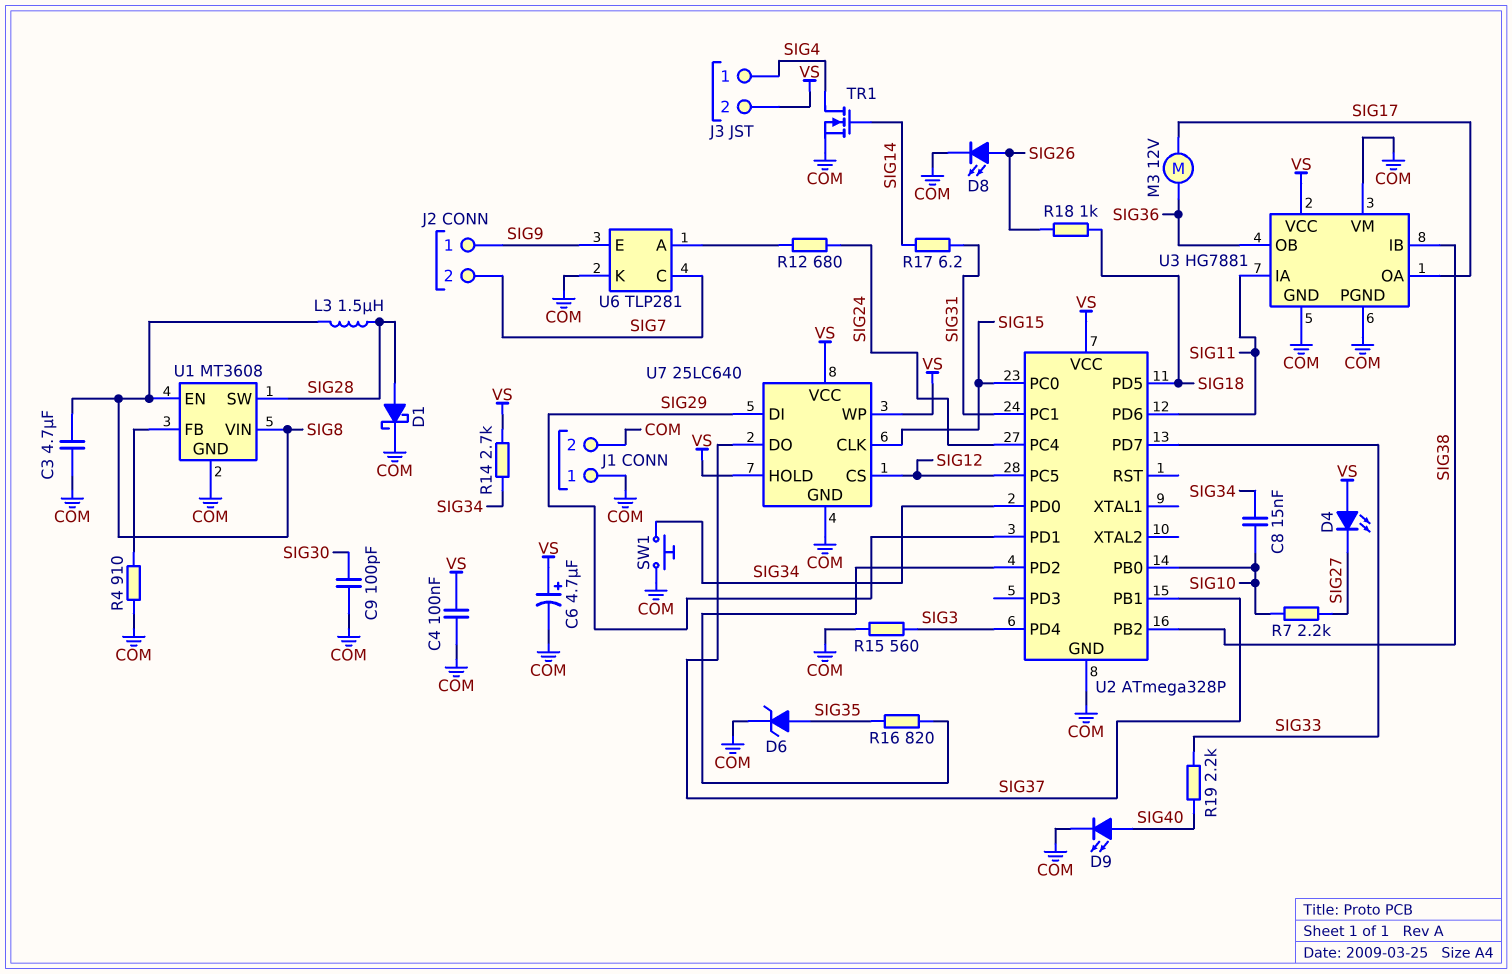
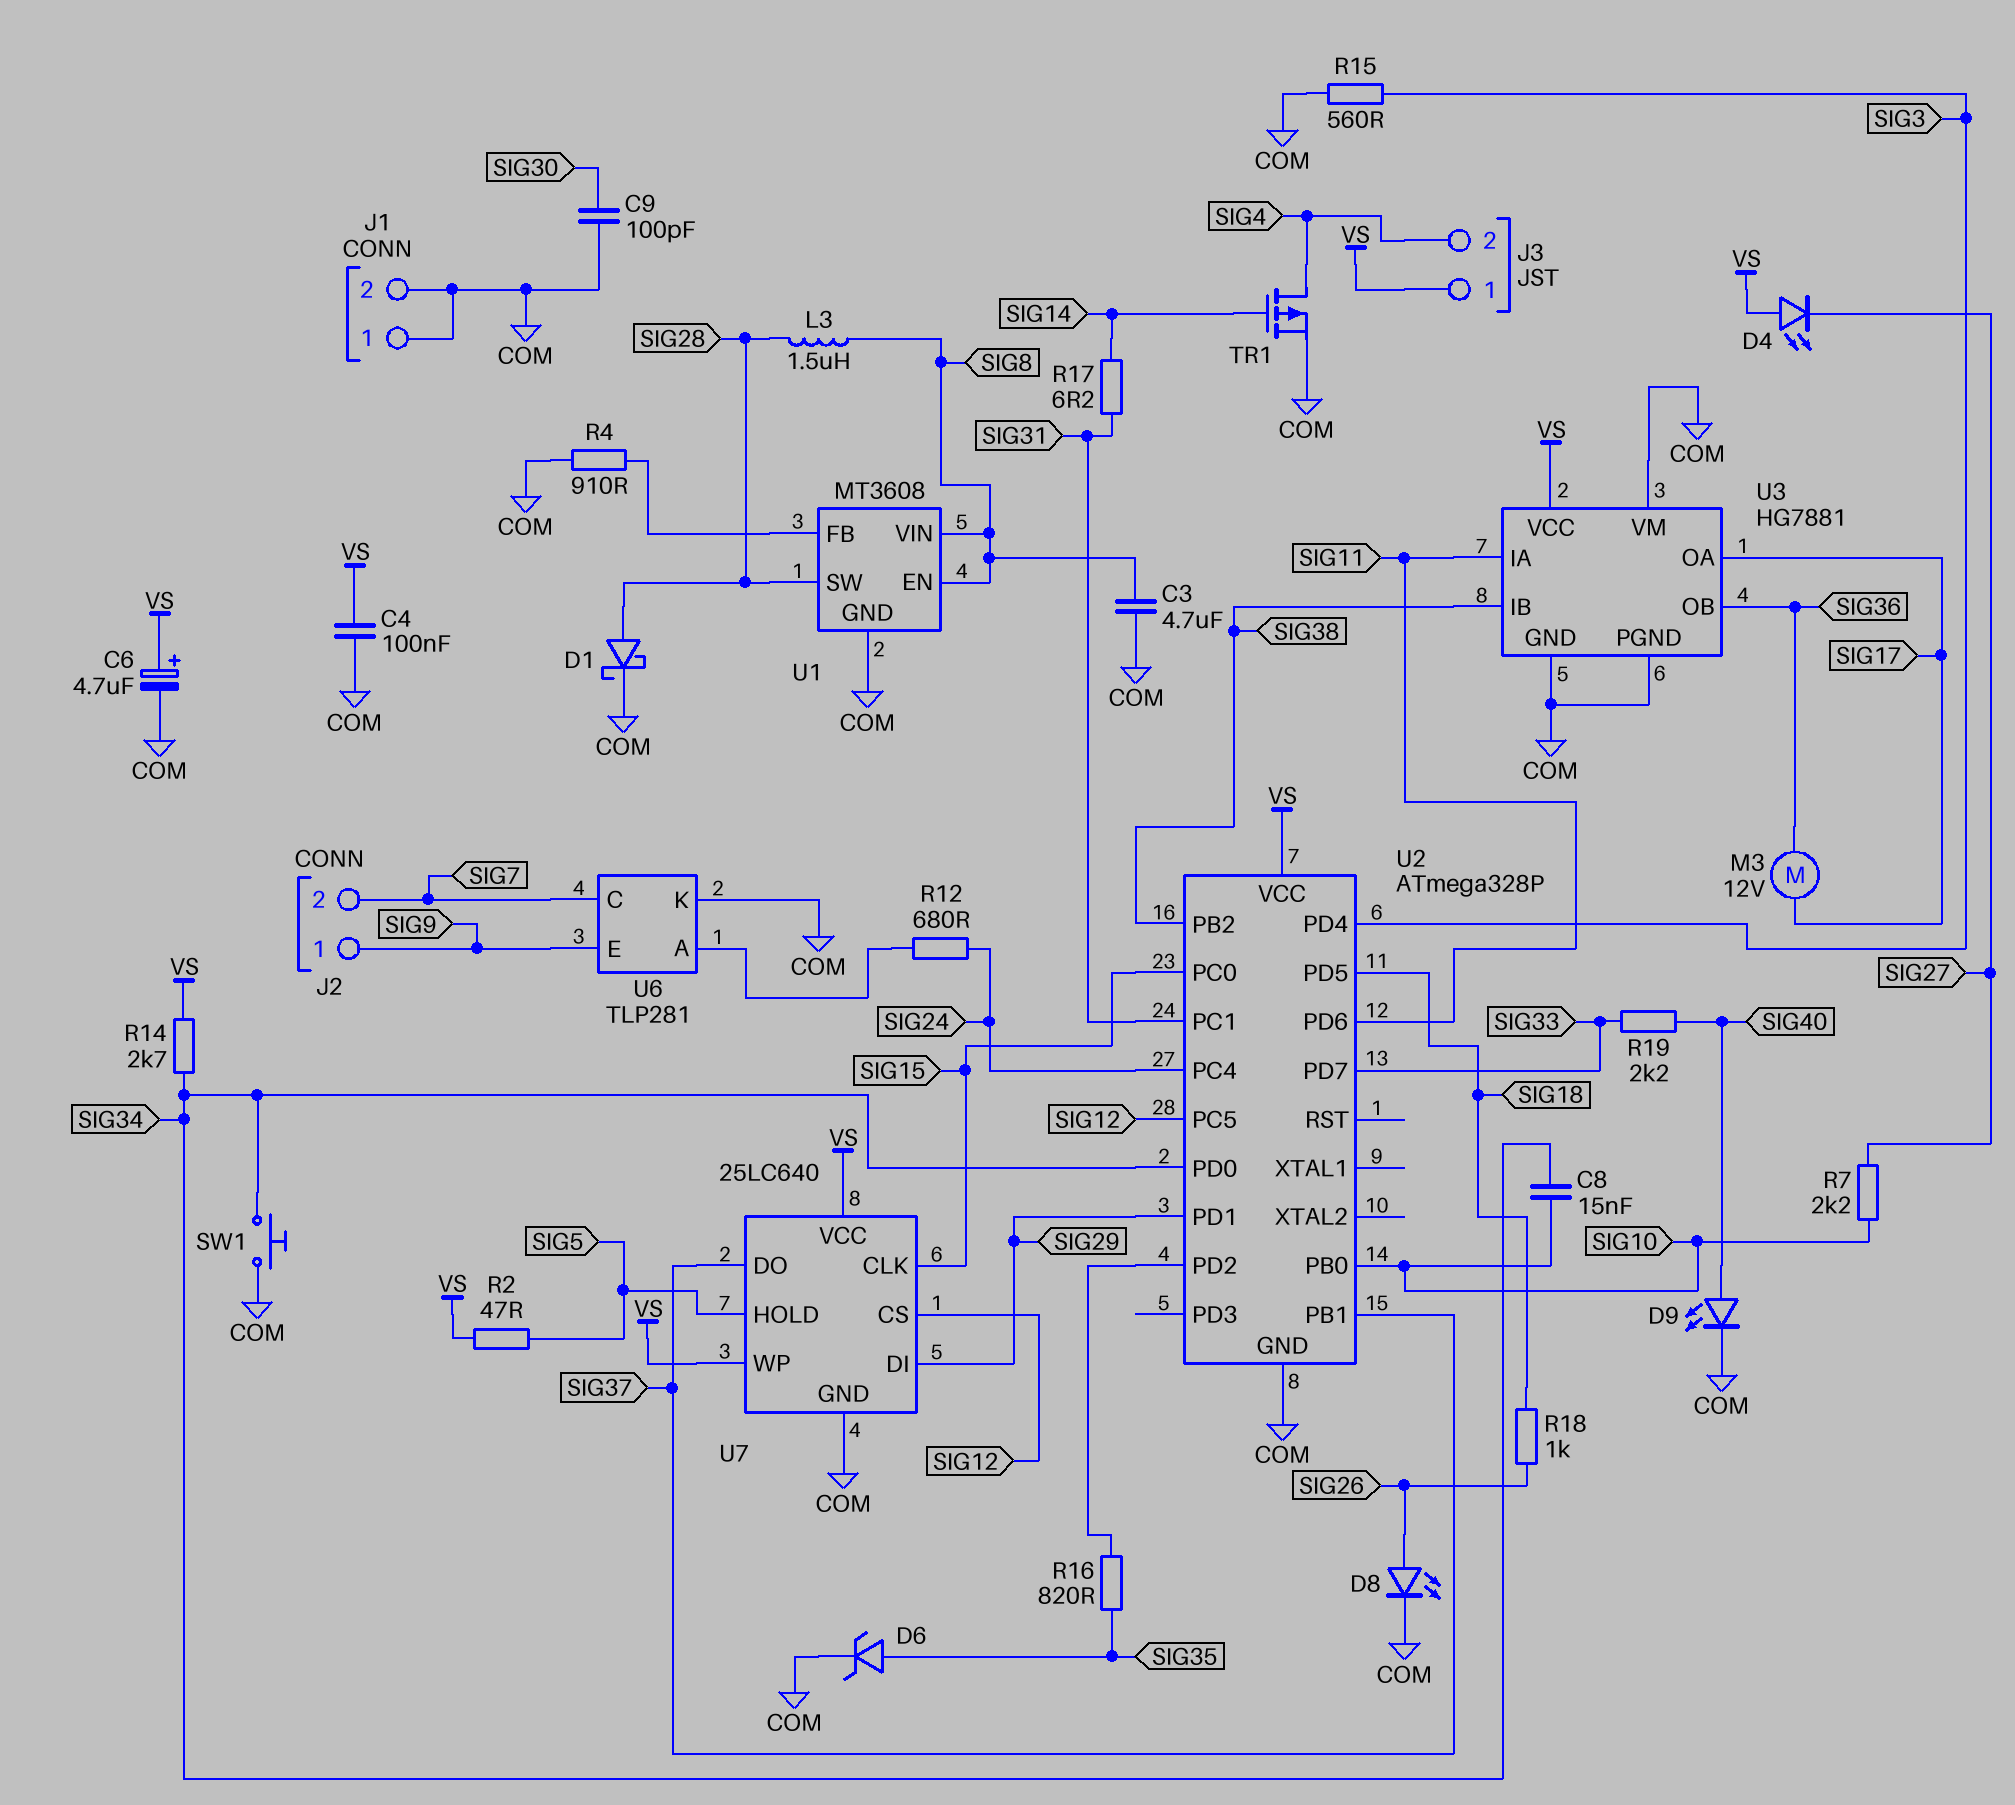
J3 pin 1: SIG4 -> VS
J3 pin 2: VS -> SIG4
R2: none -> 47 (SIG5, VS)
TR1: NMOS (G SIG14, D SIG4, S COM) -> PMOS (G SIG14, D SIG4, S COM)
U7 pin HOLD: VS -> SIG5

